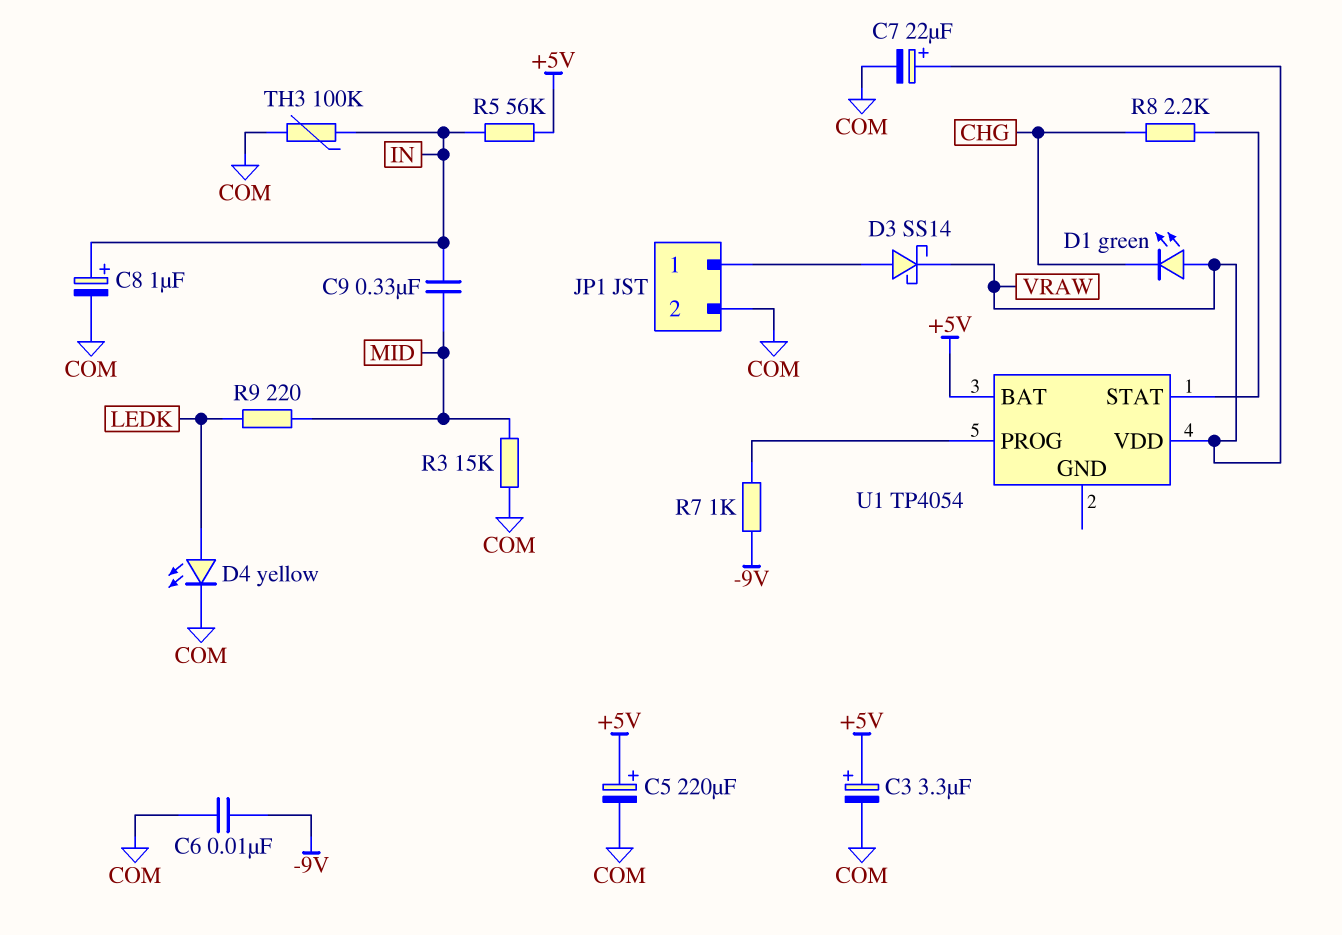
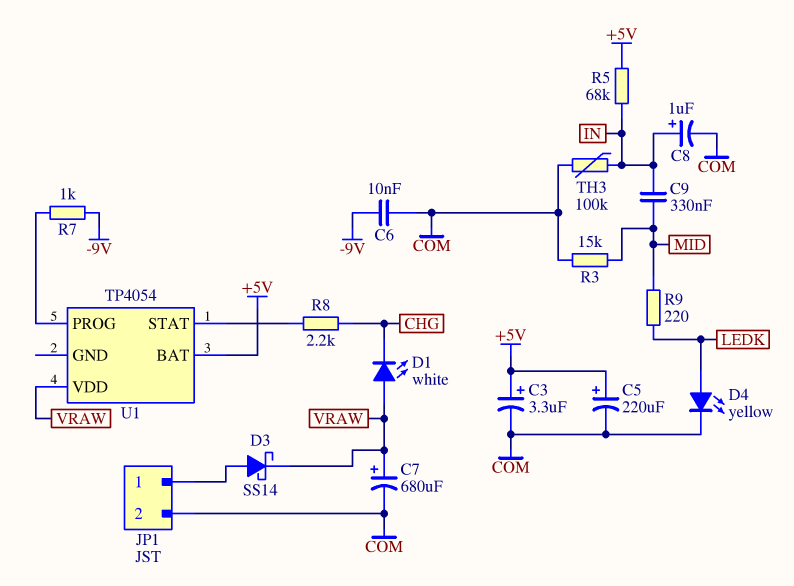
C7: 22uF (plus VRAW, minus COM) -> 680uF (plus VRAW, minus COM)
D1: LED green (A VRAW, K CHG) -> LED white (A VRAW, K CHG)
R5: 56k (+5V, IN) -> 68k (+5V, IN)

